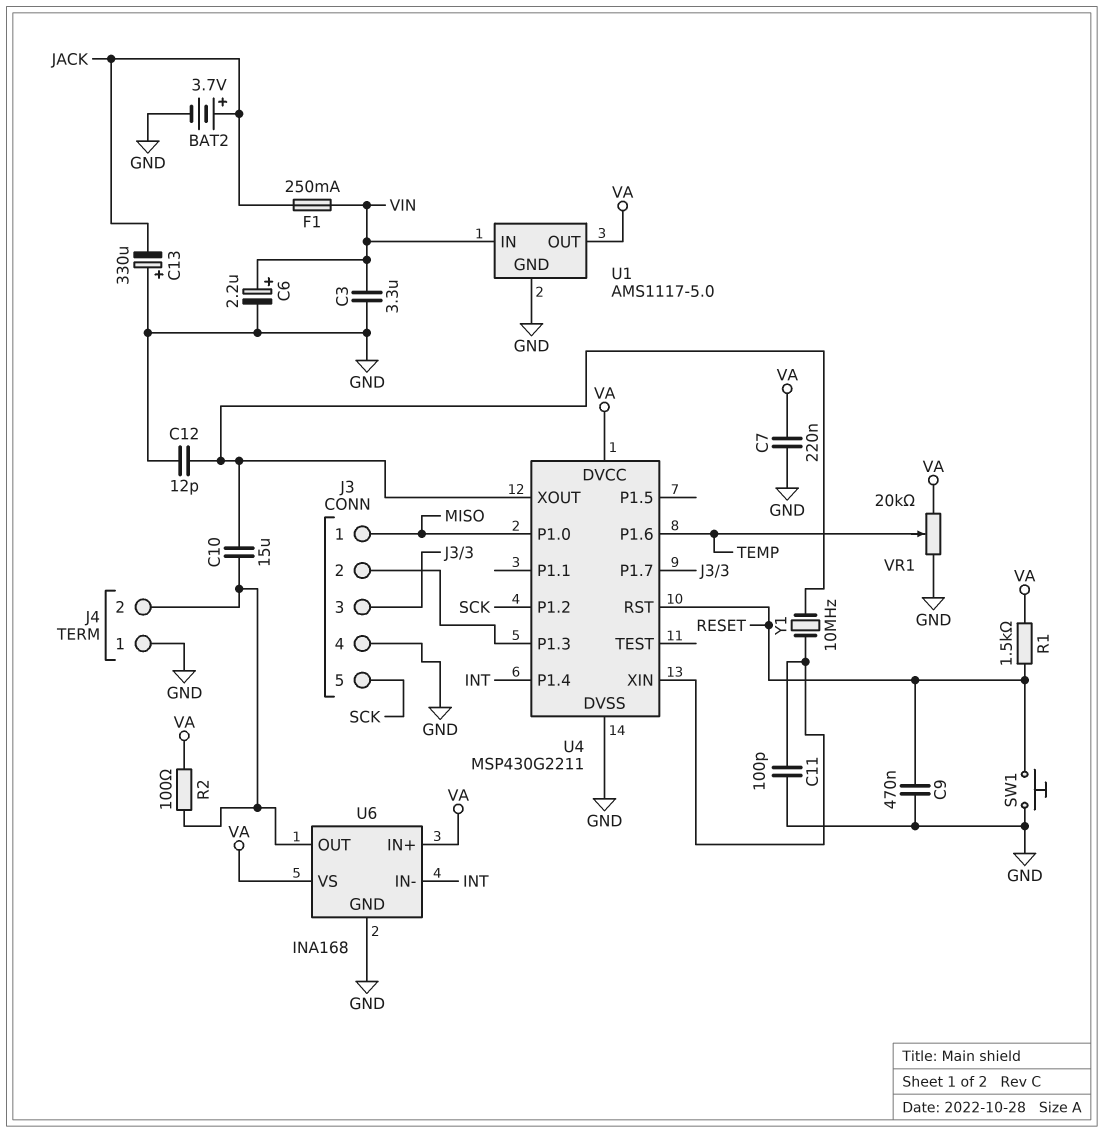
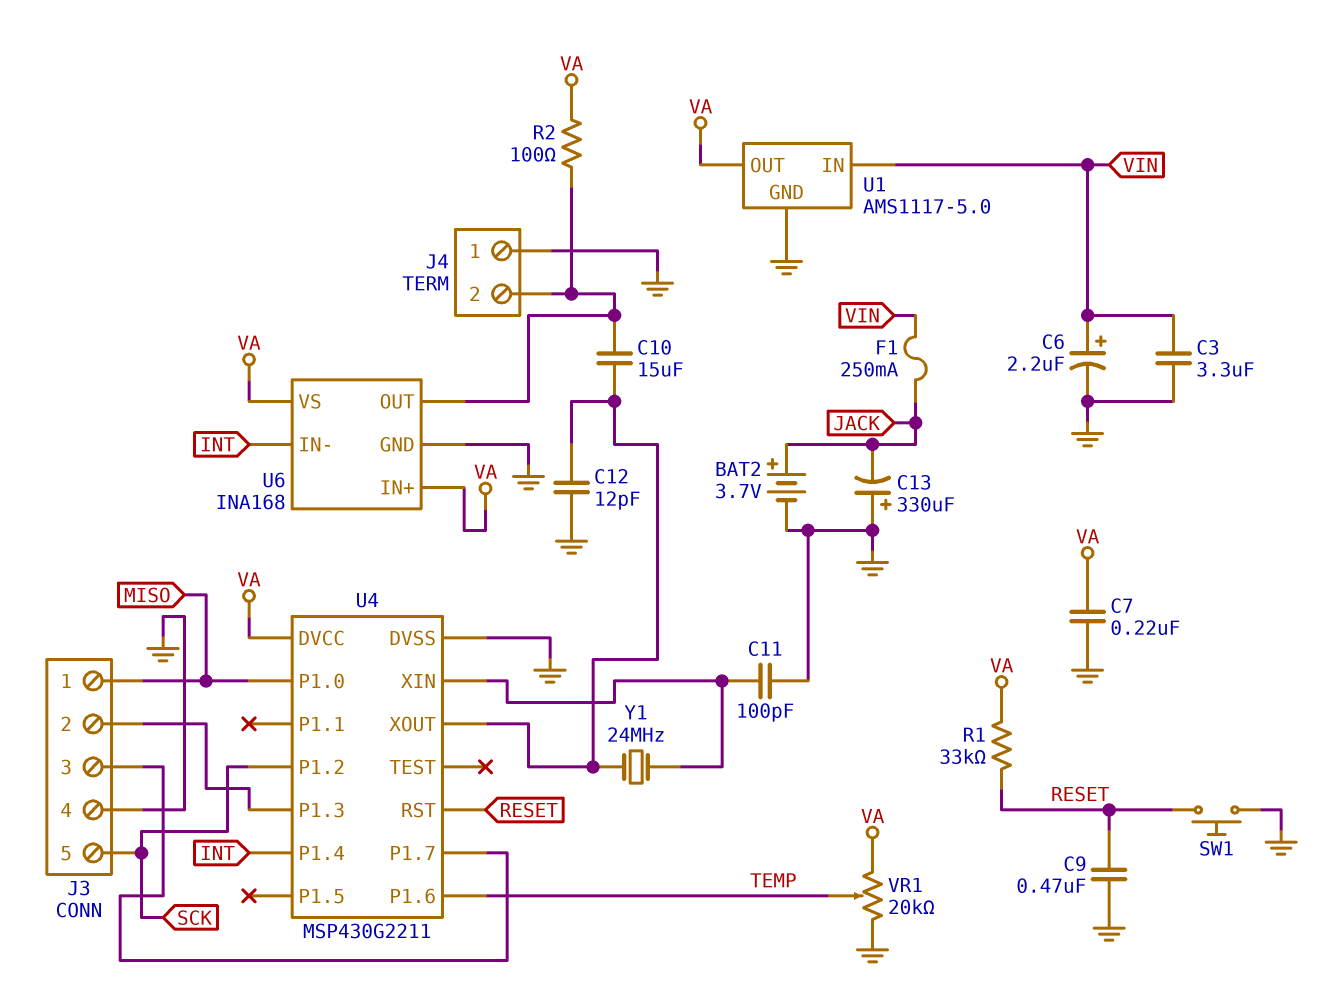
R1: 1.5k (RESET, VA) -> 33k (RESET, VA)
Y1: 10MHz (U4/XIN, U4/XOUT) -> 24MHz (U4/XIN, U4/XOUT)

